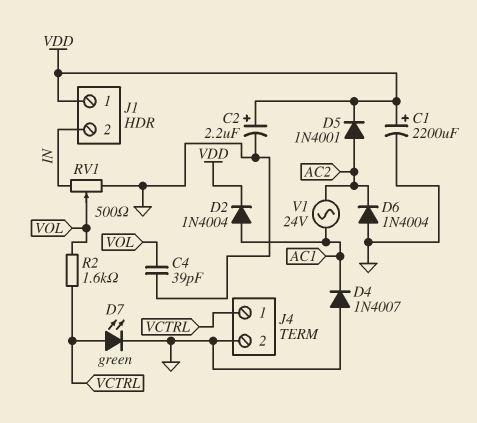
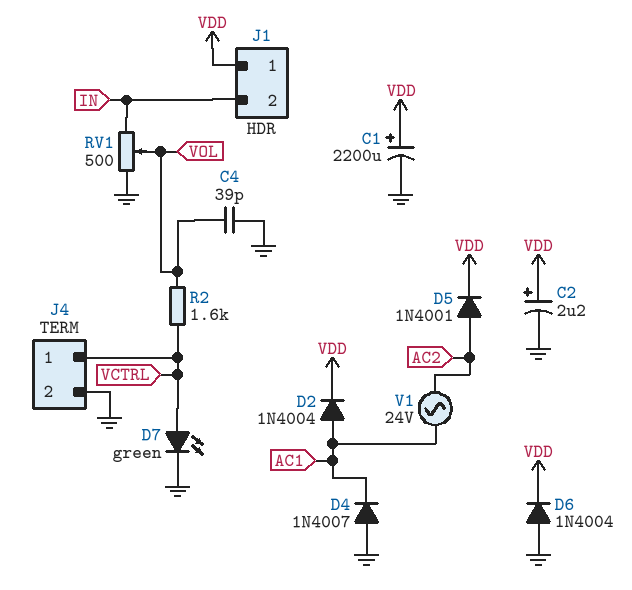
D6: diode 1N4004 (A GND, K AC2) -> diode 1N4004 (A GND, K VDD)

